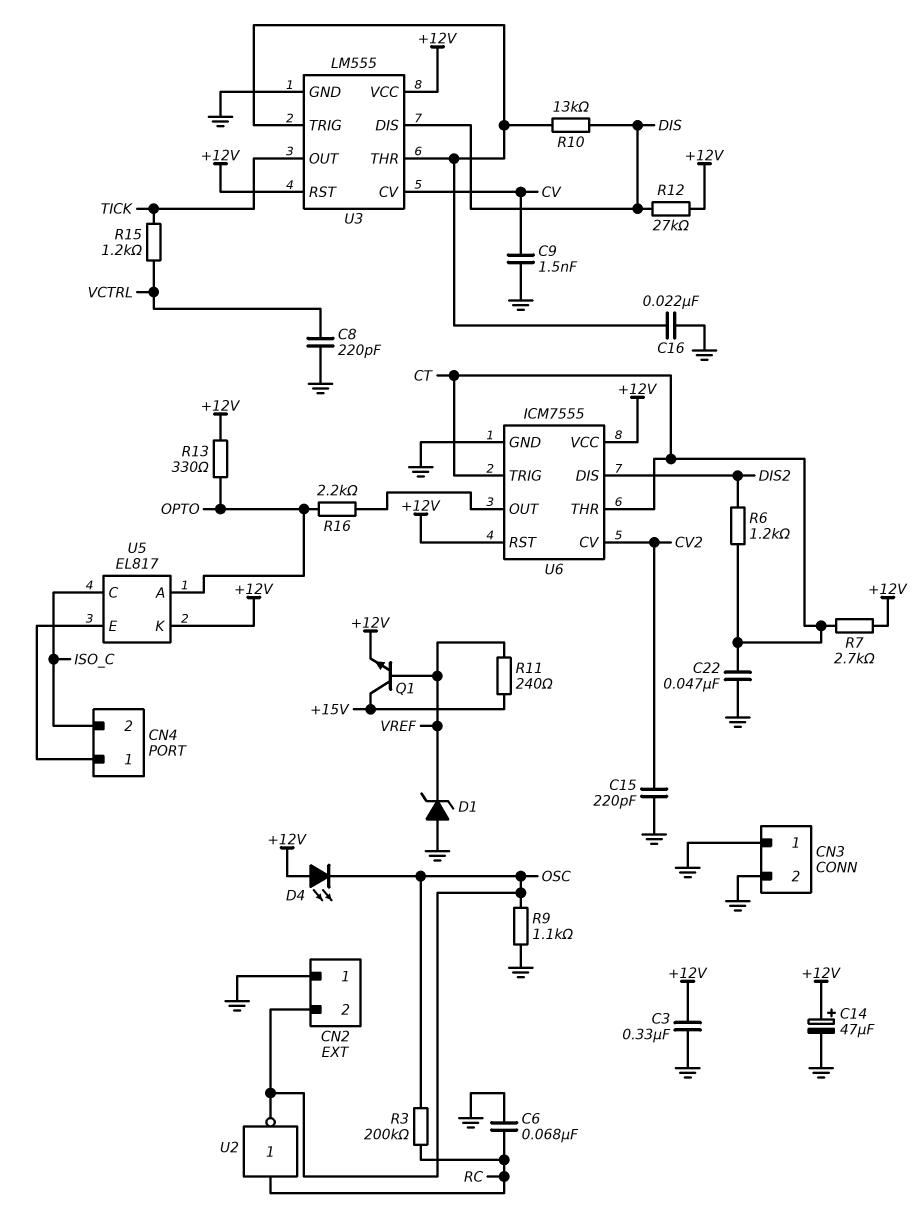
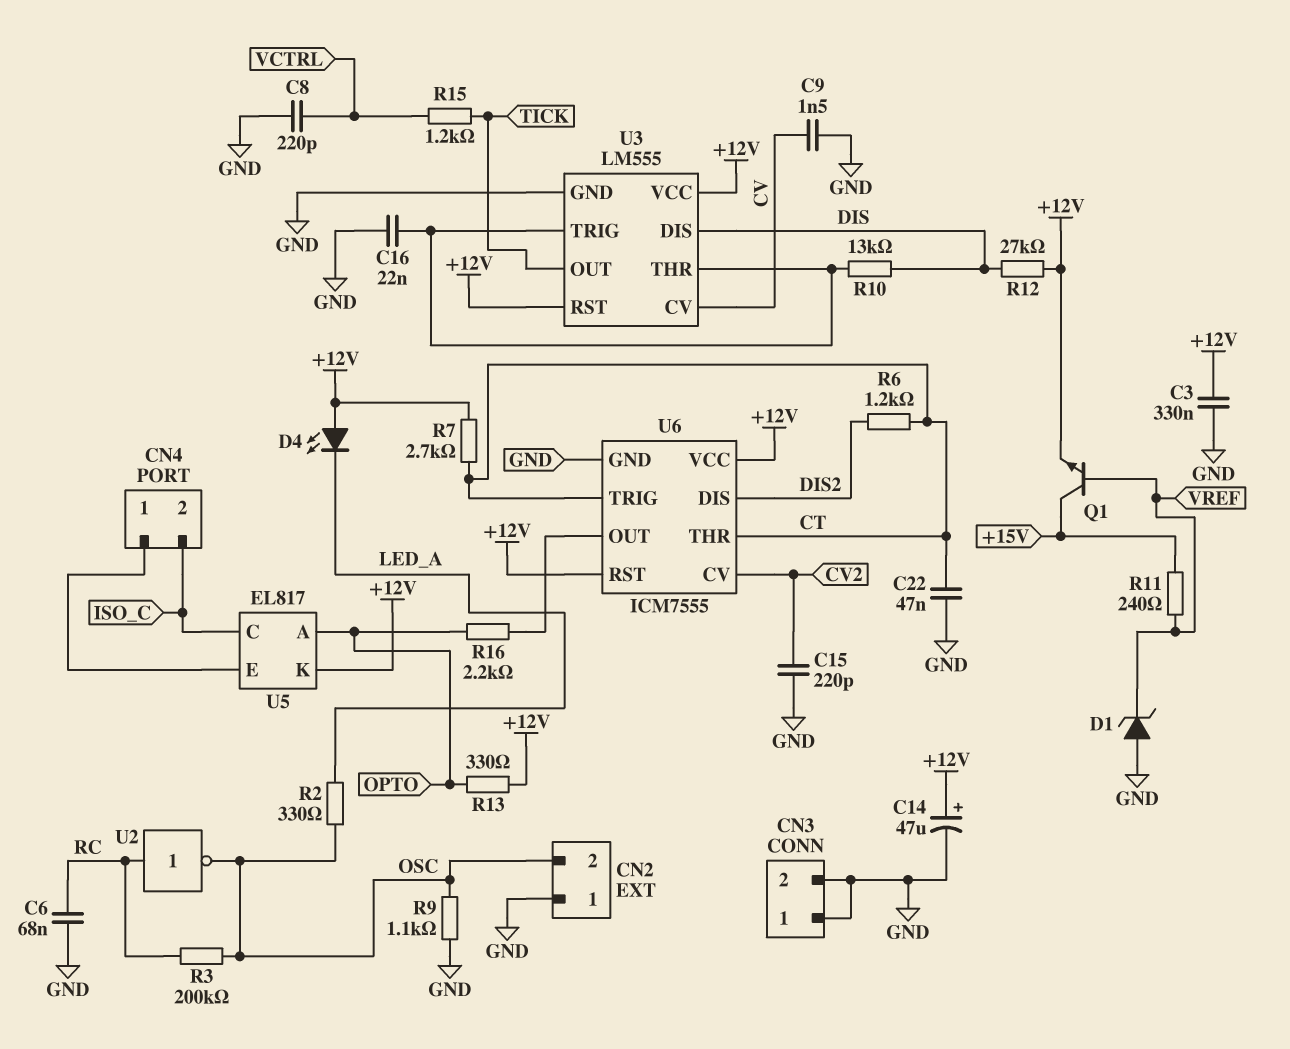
D4: LED (A +12V, K OSC) -> LED (A +12V, K LED_A)
R2: none -> 330 (LED_A, OSC)

